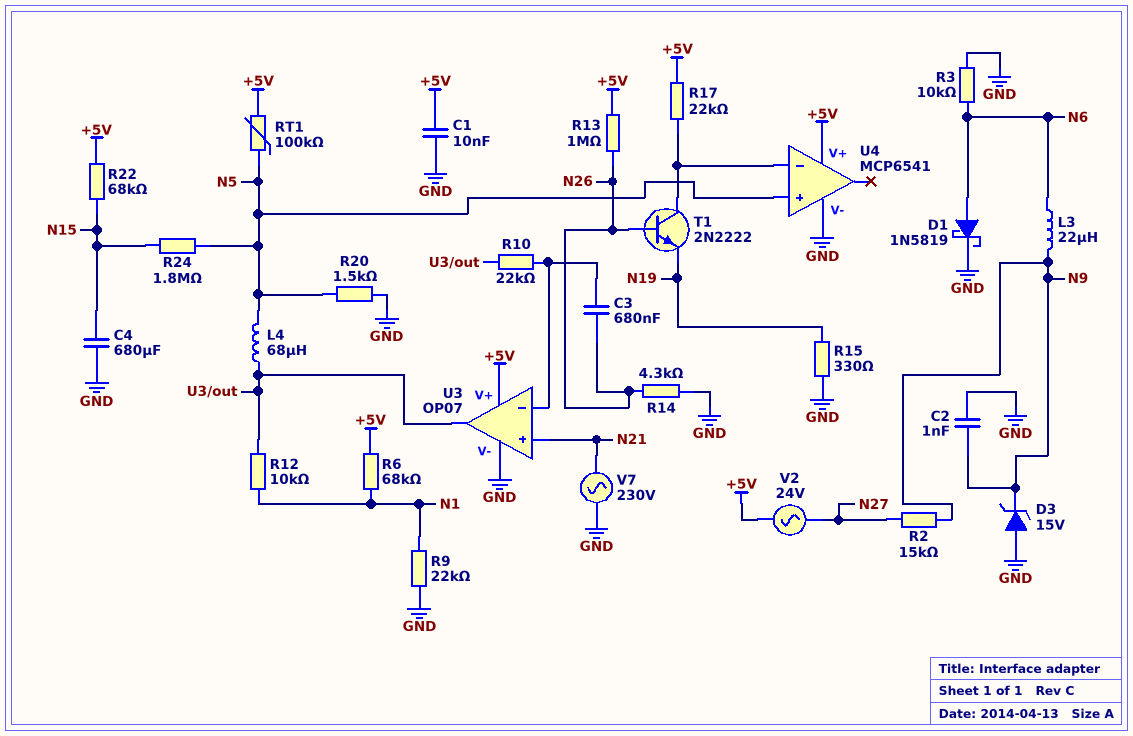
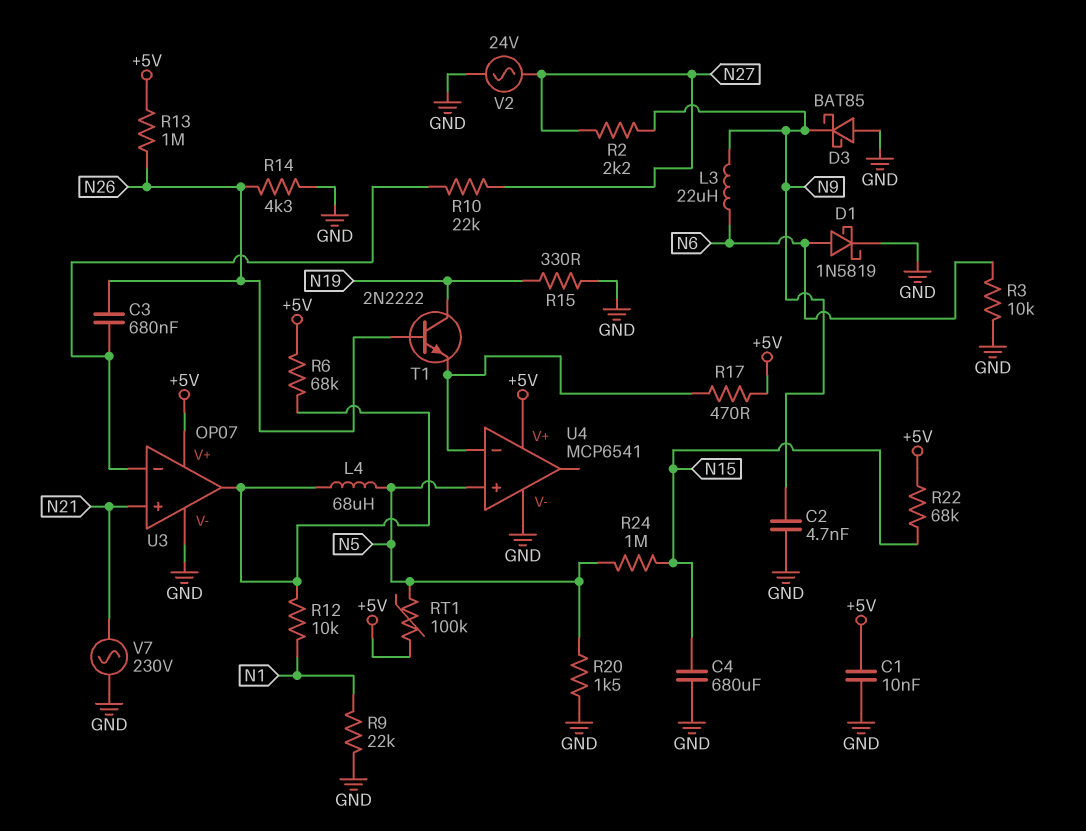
C2: 1nF (GND, N9) -> 4.7nF (GND, N9)
D3: zener 15V (A GND, K N9) -> schottky BAT85 (A GND, K N9)
R2: 15k (N9, N27) -> 2.2k (N9, N27)
R6: 68k (+5V, N1) -> 68k (+5V, U3/out)
R10: 22k (U3/in-, U3/out) -> 22k (N27, U3/in-)
R17: 22k (+5V, U4/in-) -> 470 (+5V, U4/in-)
R24: 1.8M (N5, N15) -> 1M (N5, N15)
T1: NPN 2N2222 (B N26, C U4/in-, E N19) -> NPN 2N2222 (B N26, C N19, E U4/in-)
V2: AC 24V (+5V, N27) -> AC 24V (GND, N27)

